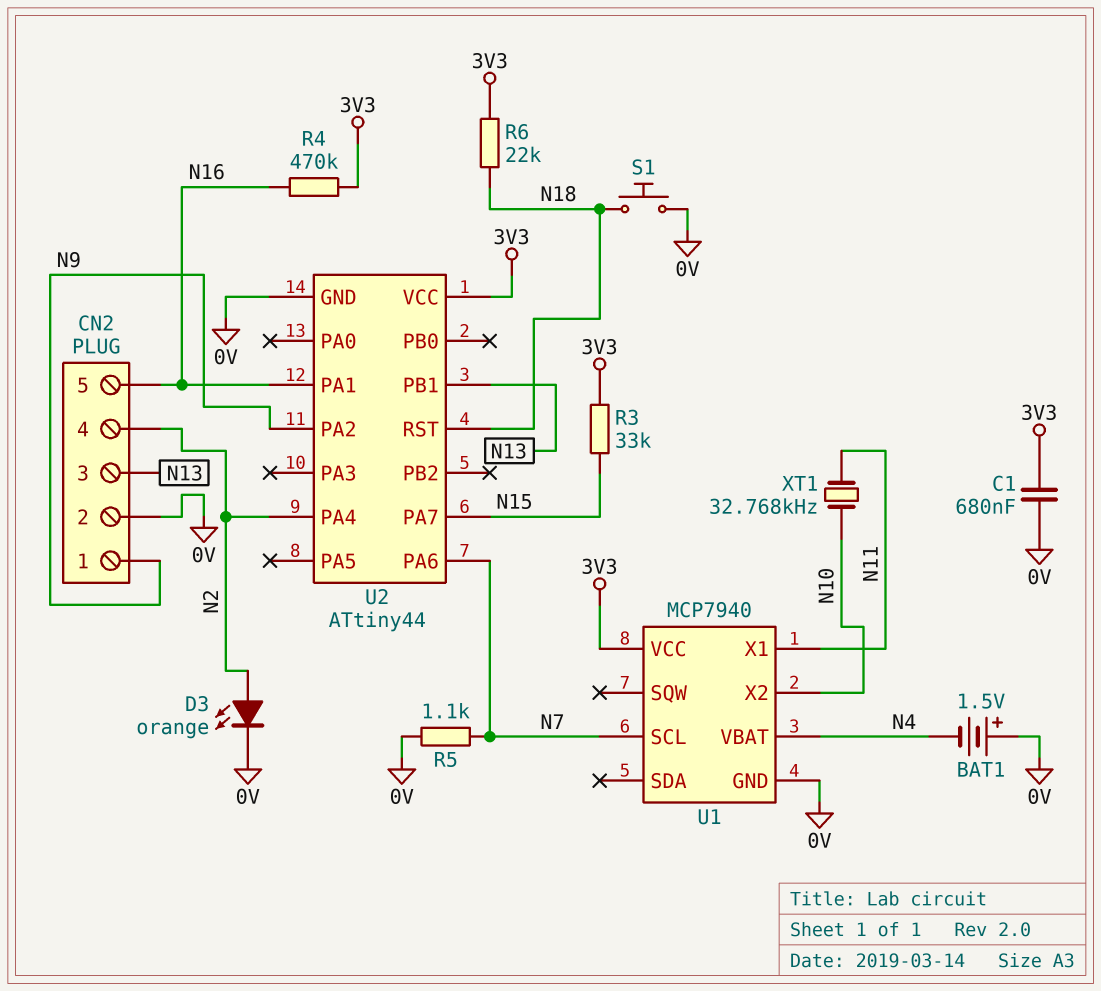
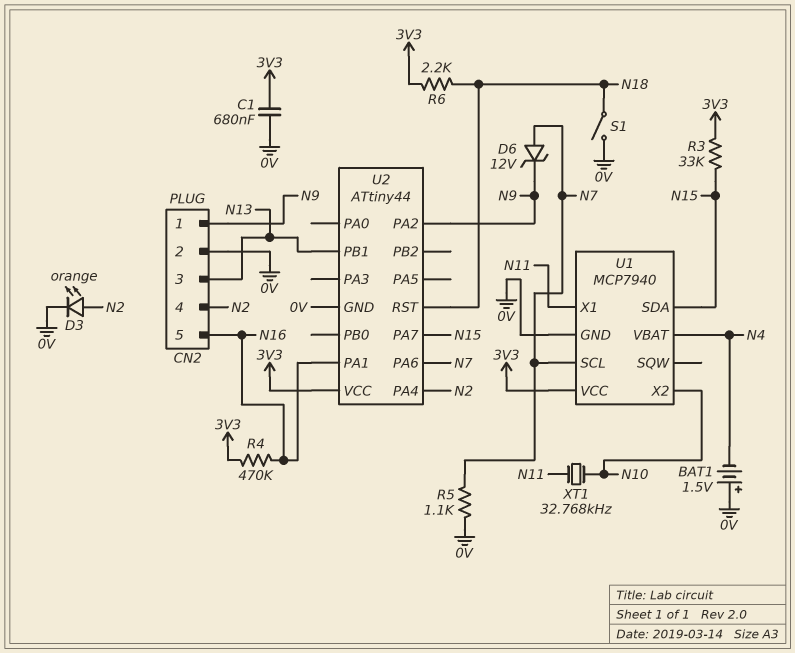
D6: none -> zener 12V (A N7, K N9)
R6: 22k (3V3, N18) -> 2.2k (3V3, N18)
S1: button (0V, N18) -> switch (0V, N18)
U1 pin SDA: none -> N15

